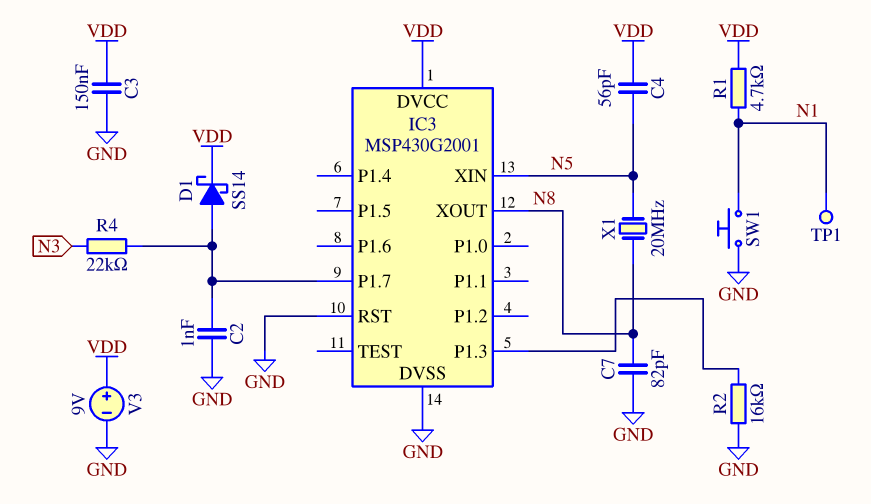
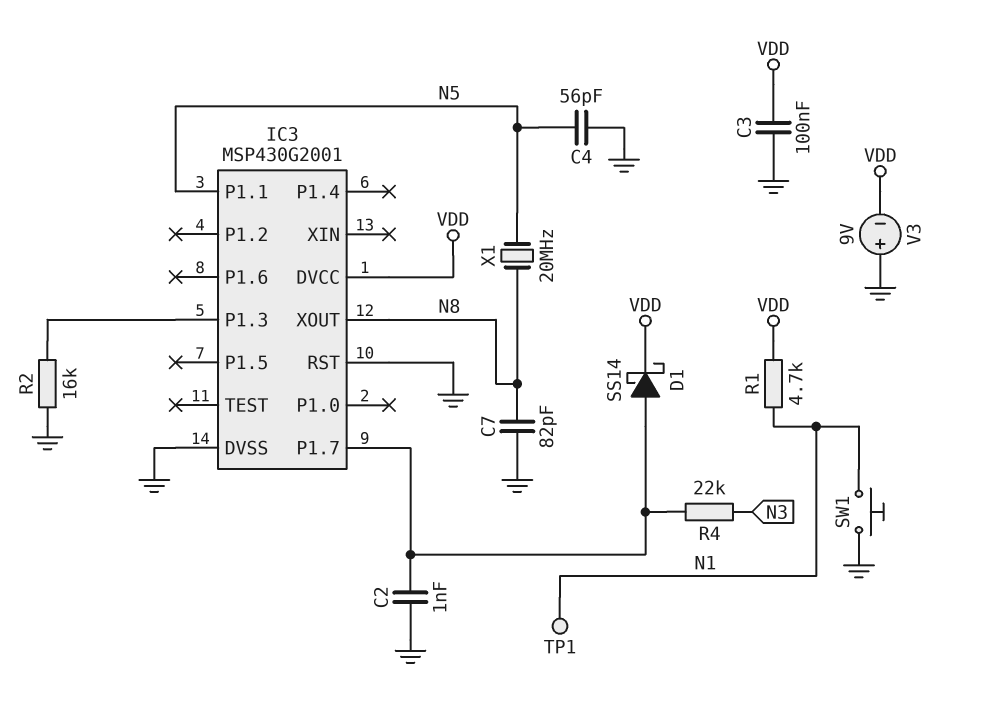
C3: 150nF (GND, VDD) -> 100nF (GND, VDD)
C4: 56pF (N5, VDD) -> 56pF (GND, N5)
IC3 pin P1.1: none -> N5
IC3 pin XIN: N5 -> none
V3: 9V (plus VDD, minus GND) -> 9V (plus GND, minus VDD)

